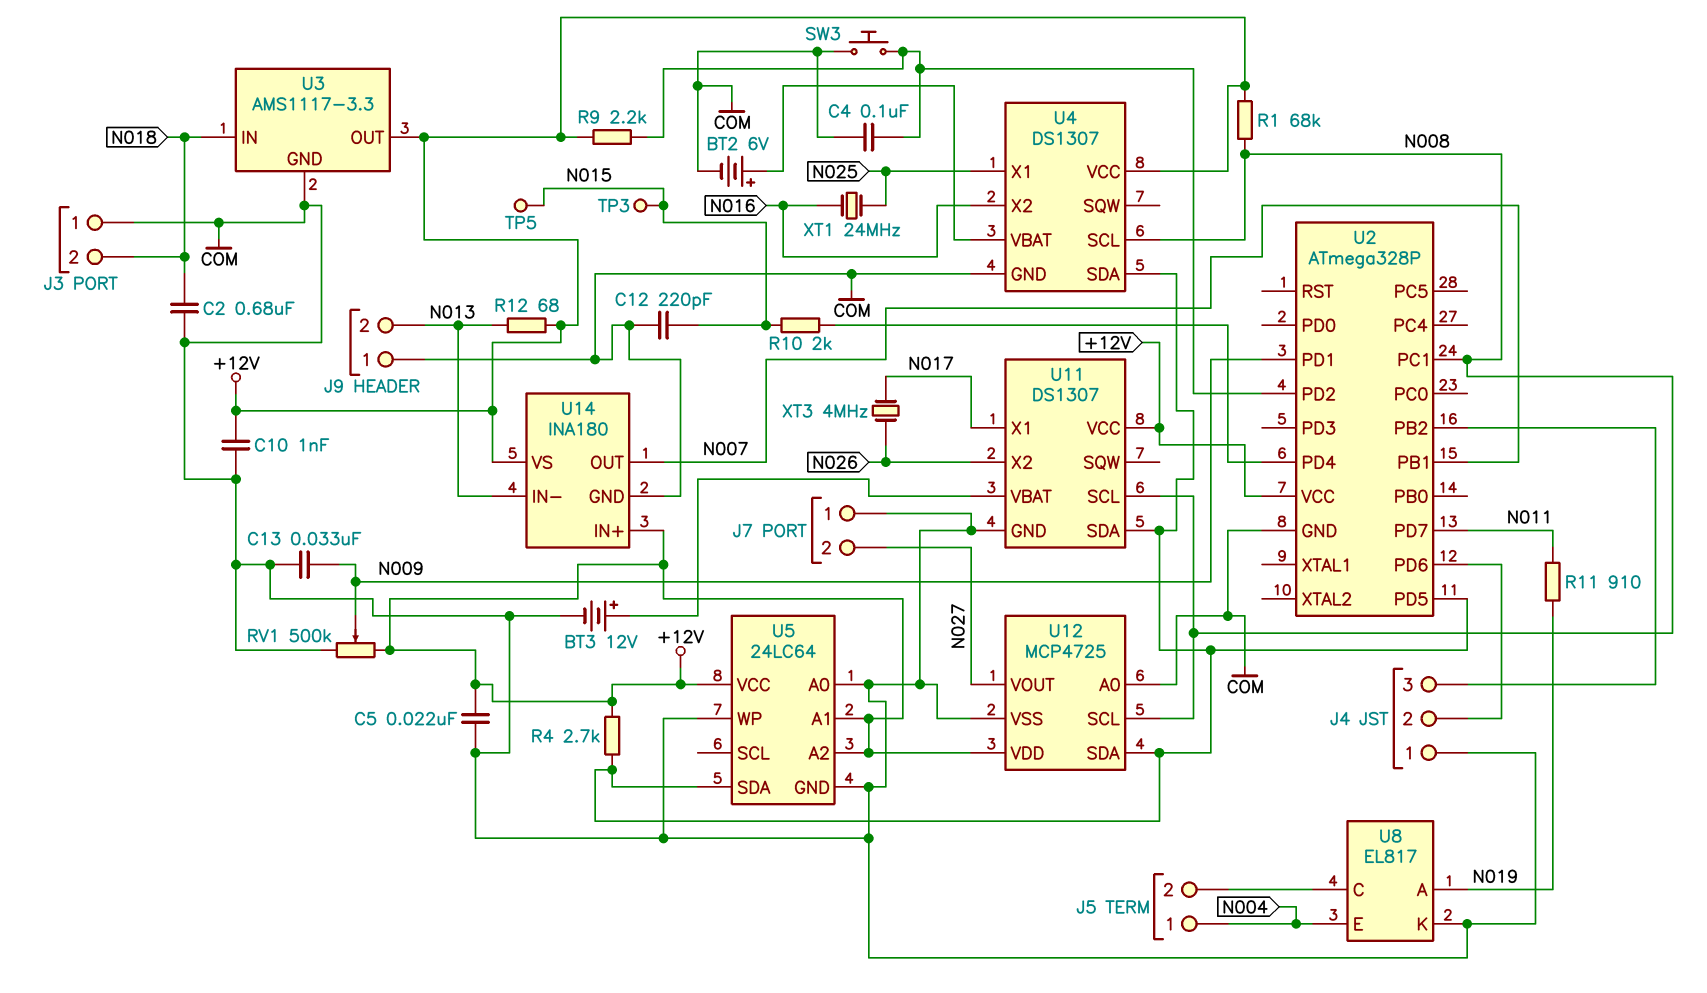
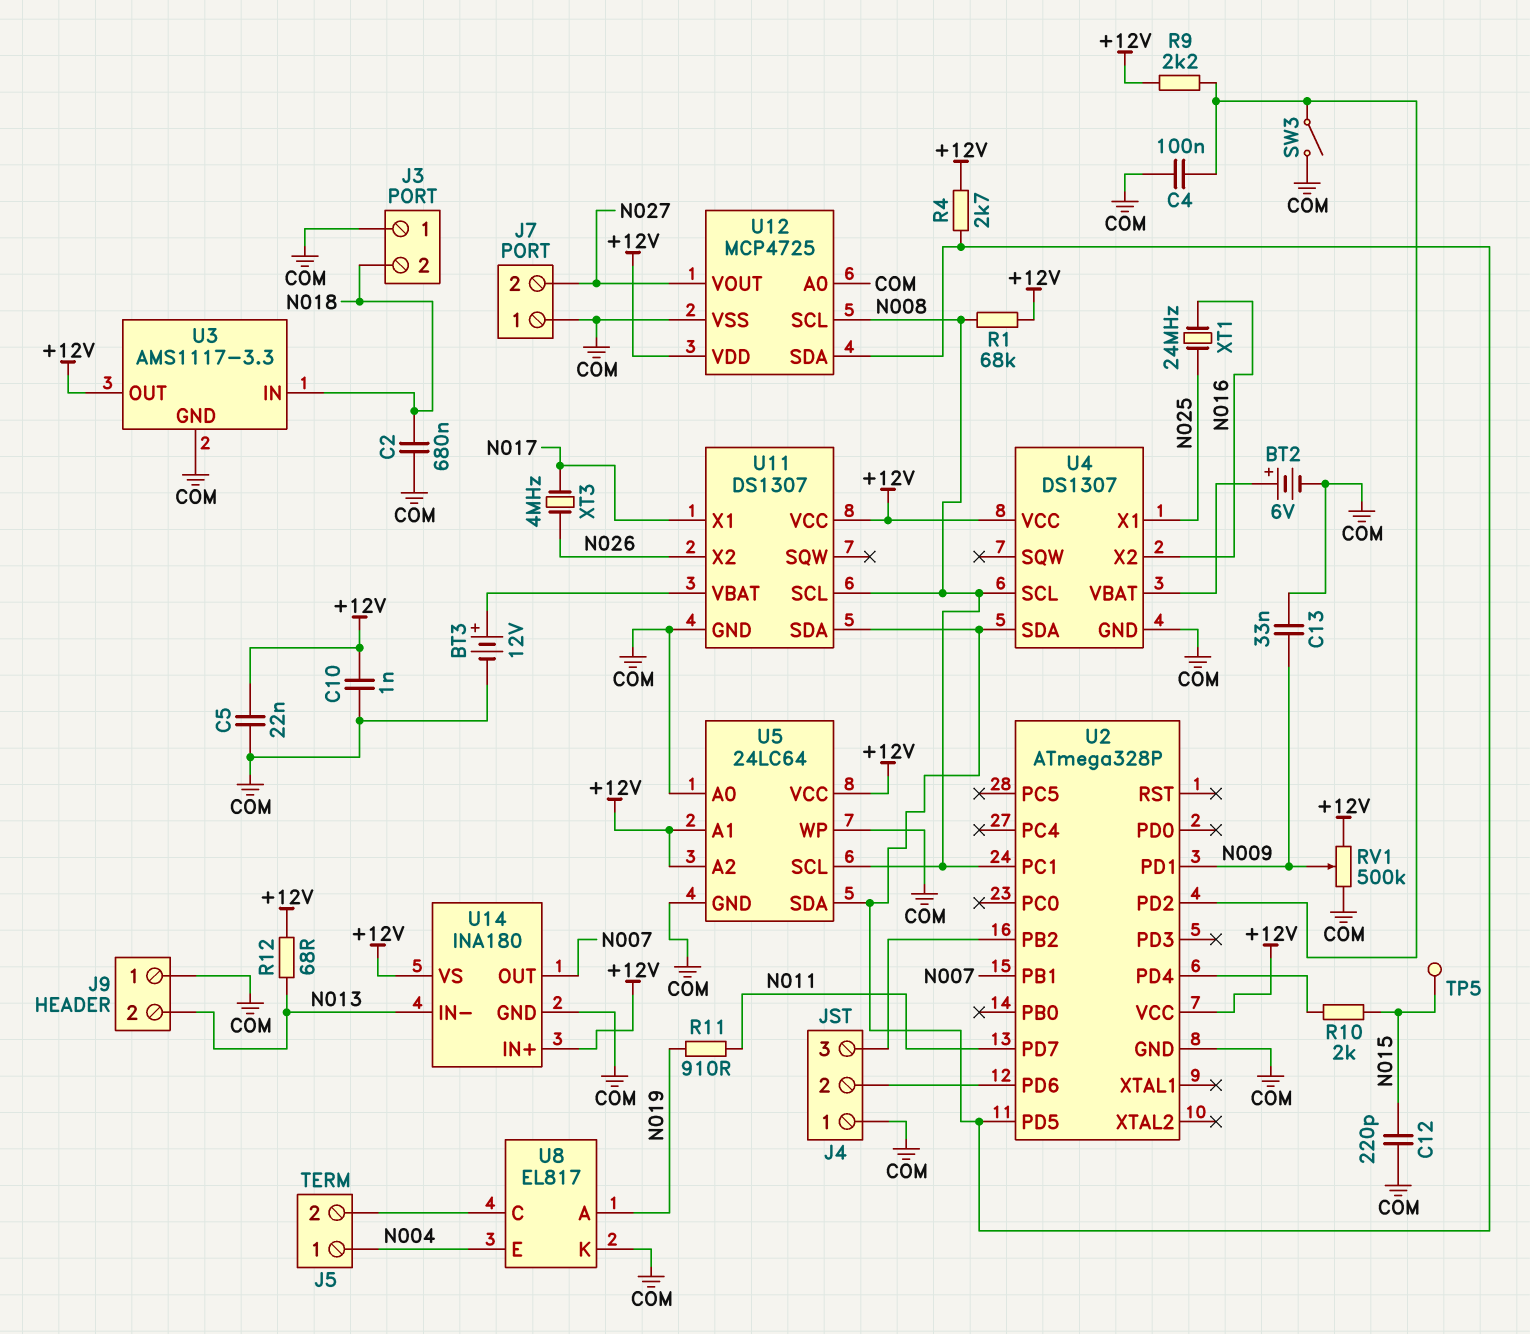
SW3: button (COM, U2/PD2) -> switch (COM, U2/PD2)
TP3: test point (N015) -> none
U5 pin SCL: none -> N008

